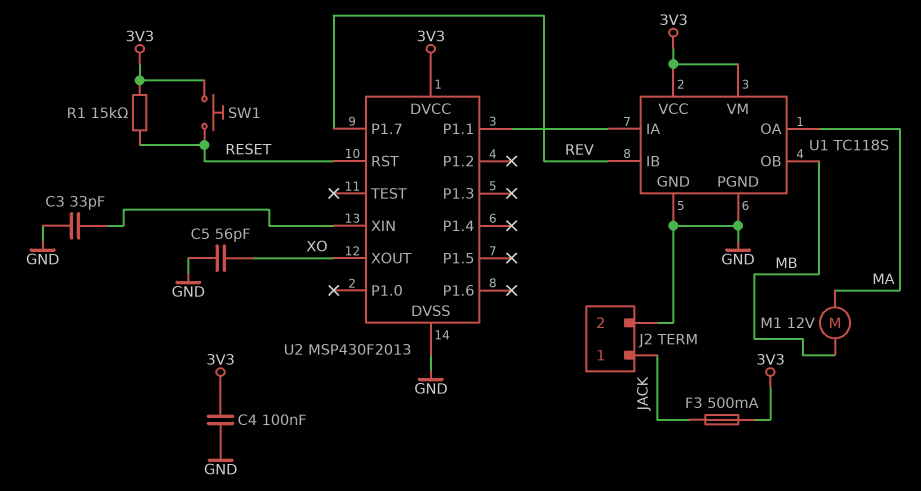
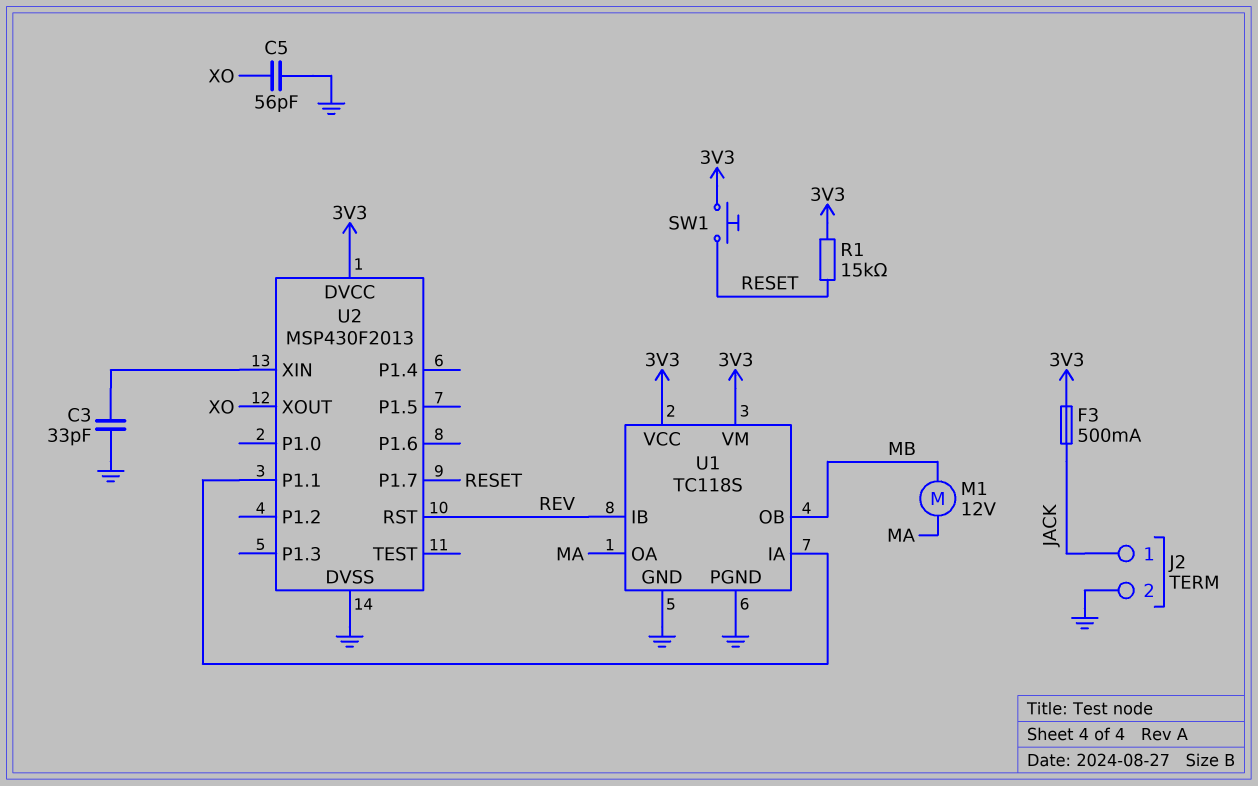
C4: 100nF (3V3, GND) -> none
U2 pin P1.7: REV -> RESET
U2 pin RST: RESET -> REV

